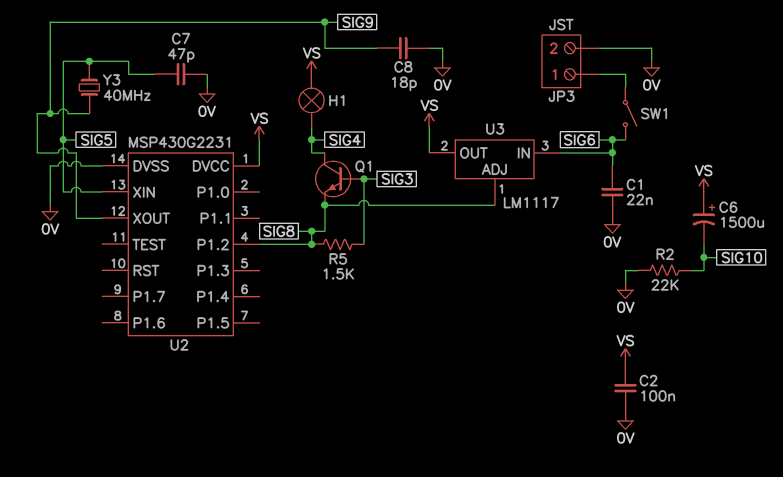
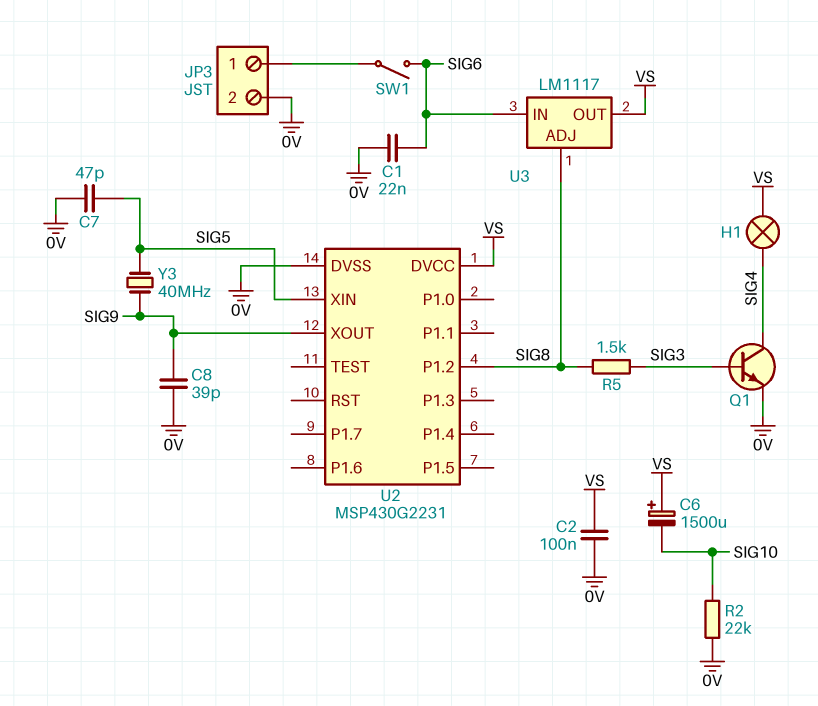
C8: 18pF (0V, SIG9) -> 39pF (0V, SIG9)
Q1: NPN (B SIG3, C SIG4, E SIG8) -> NPN (B SIG3, C SIG4, E 0V)

